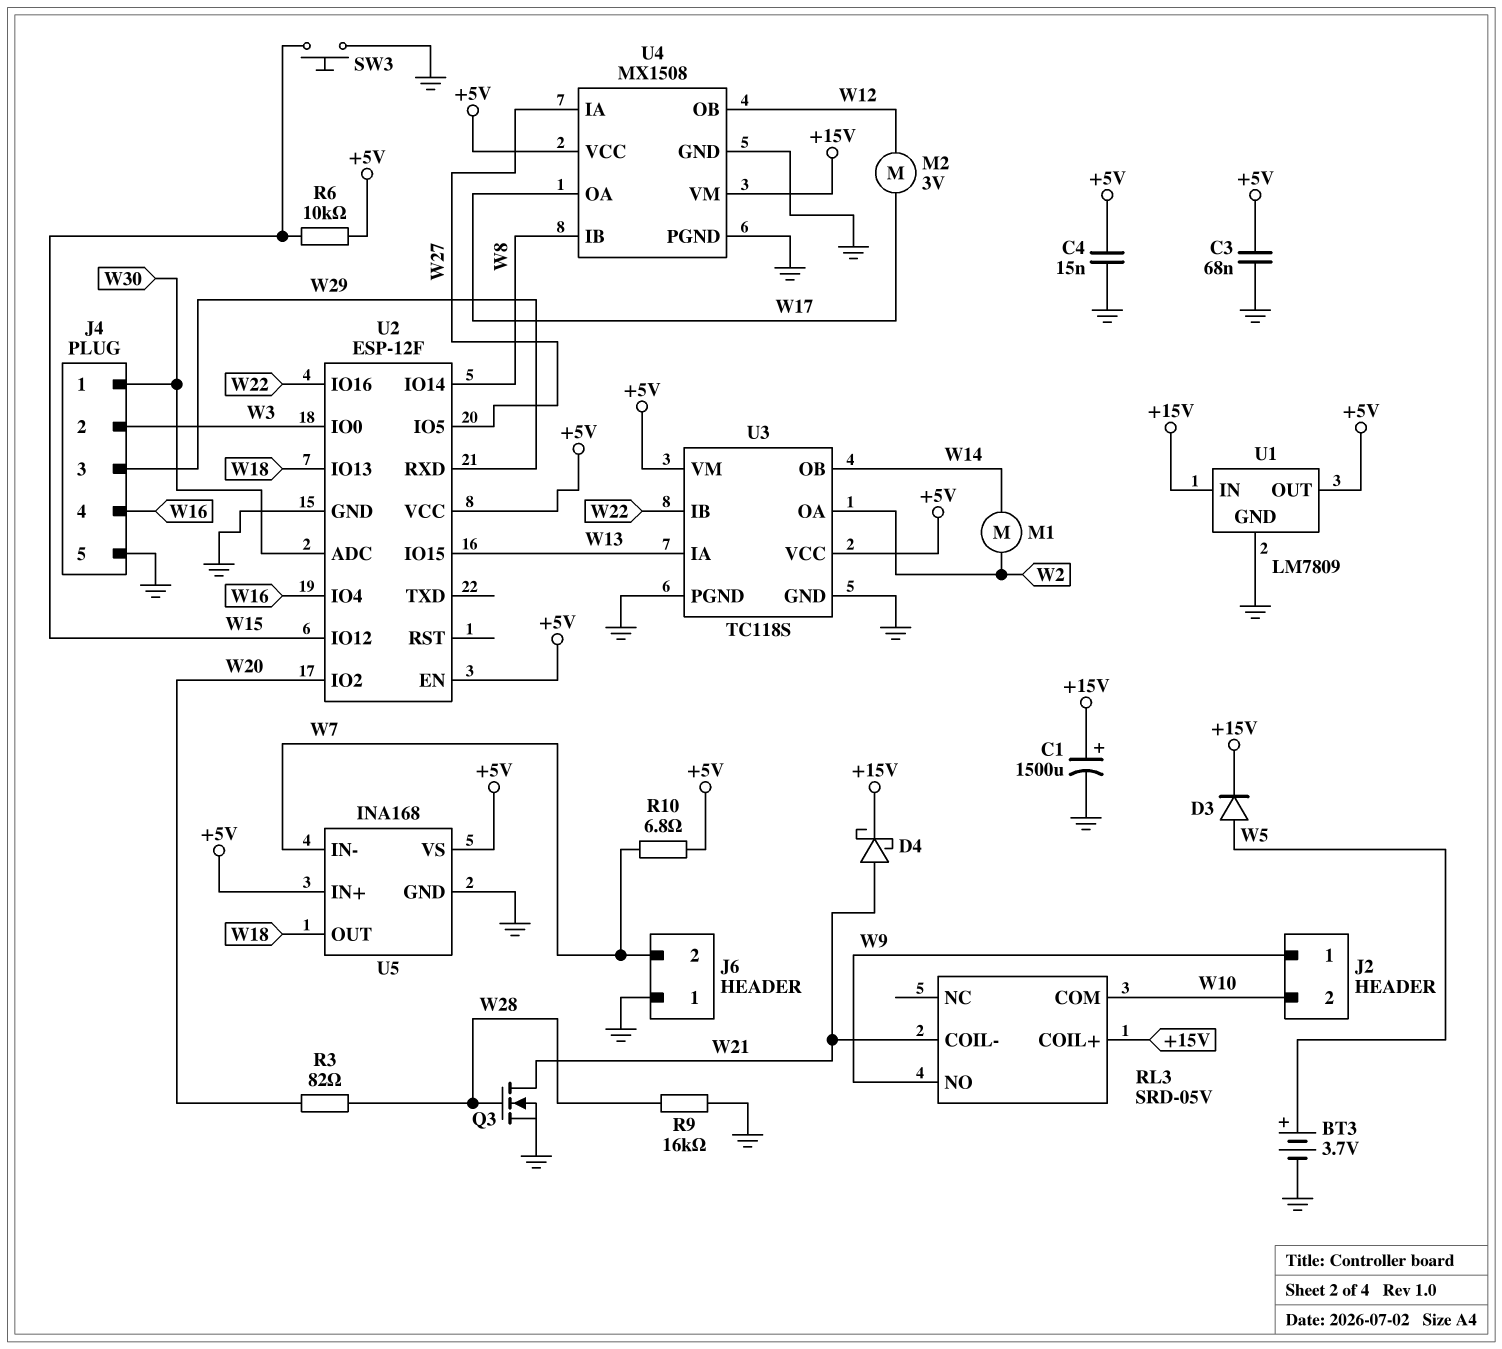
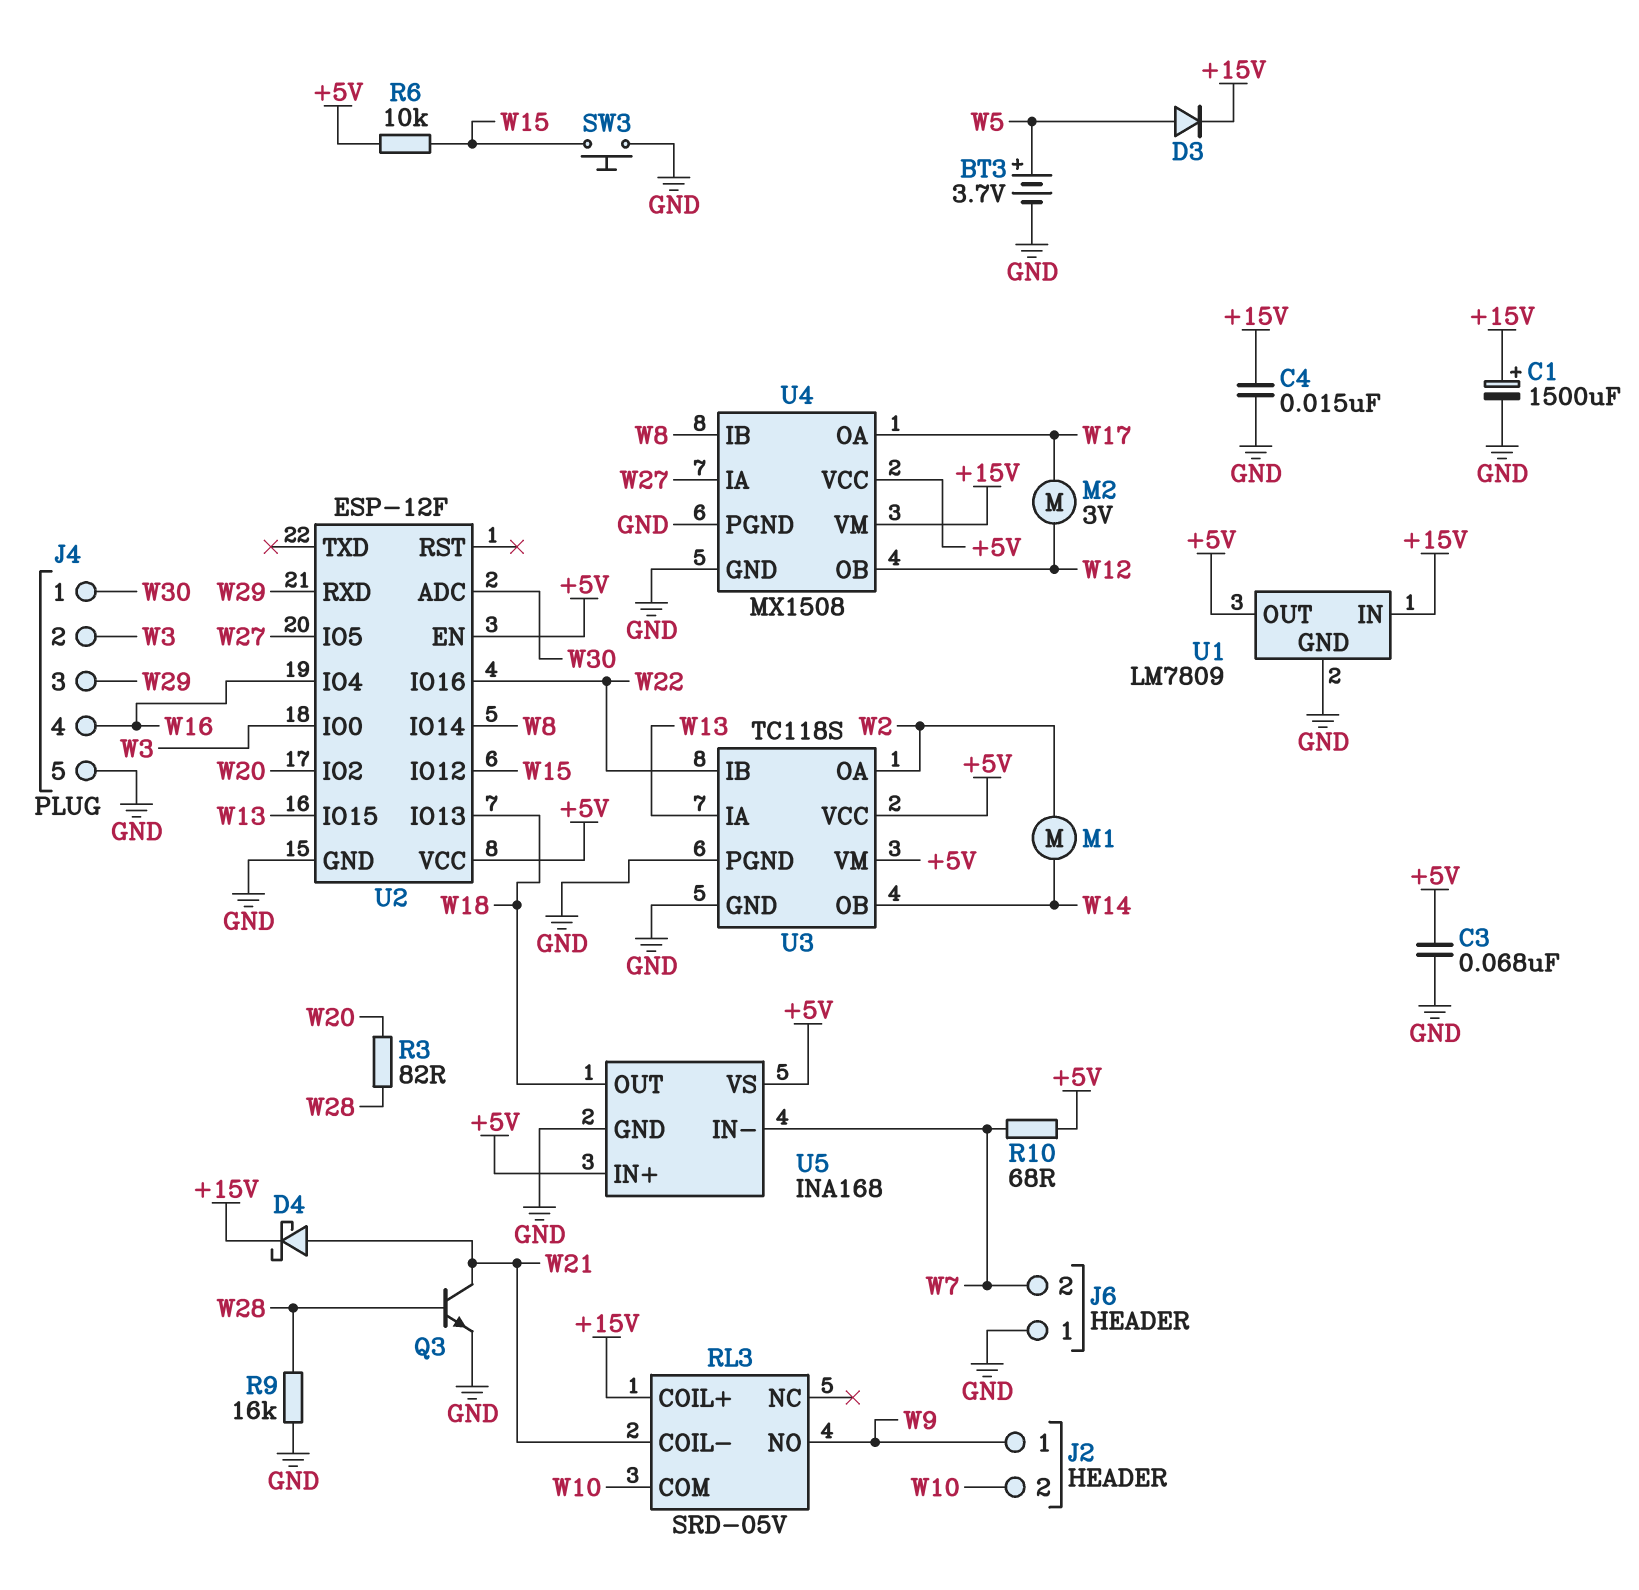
C4: 15nF (+5V, GND) -> 15nF (+15V, GND)
Q3: NMOS (G W28, D W21, S GND) -> NPN (B W28, C W21, E GND)
R10: 6.8 (+5V, W7) -> 68 (+5V, W7)

